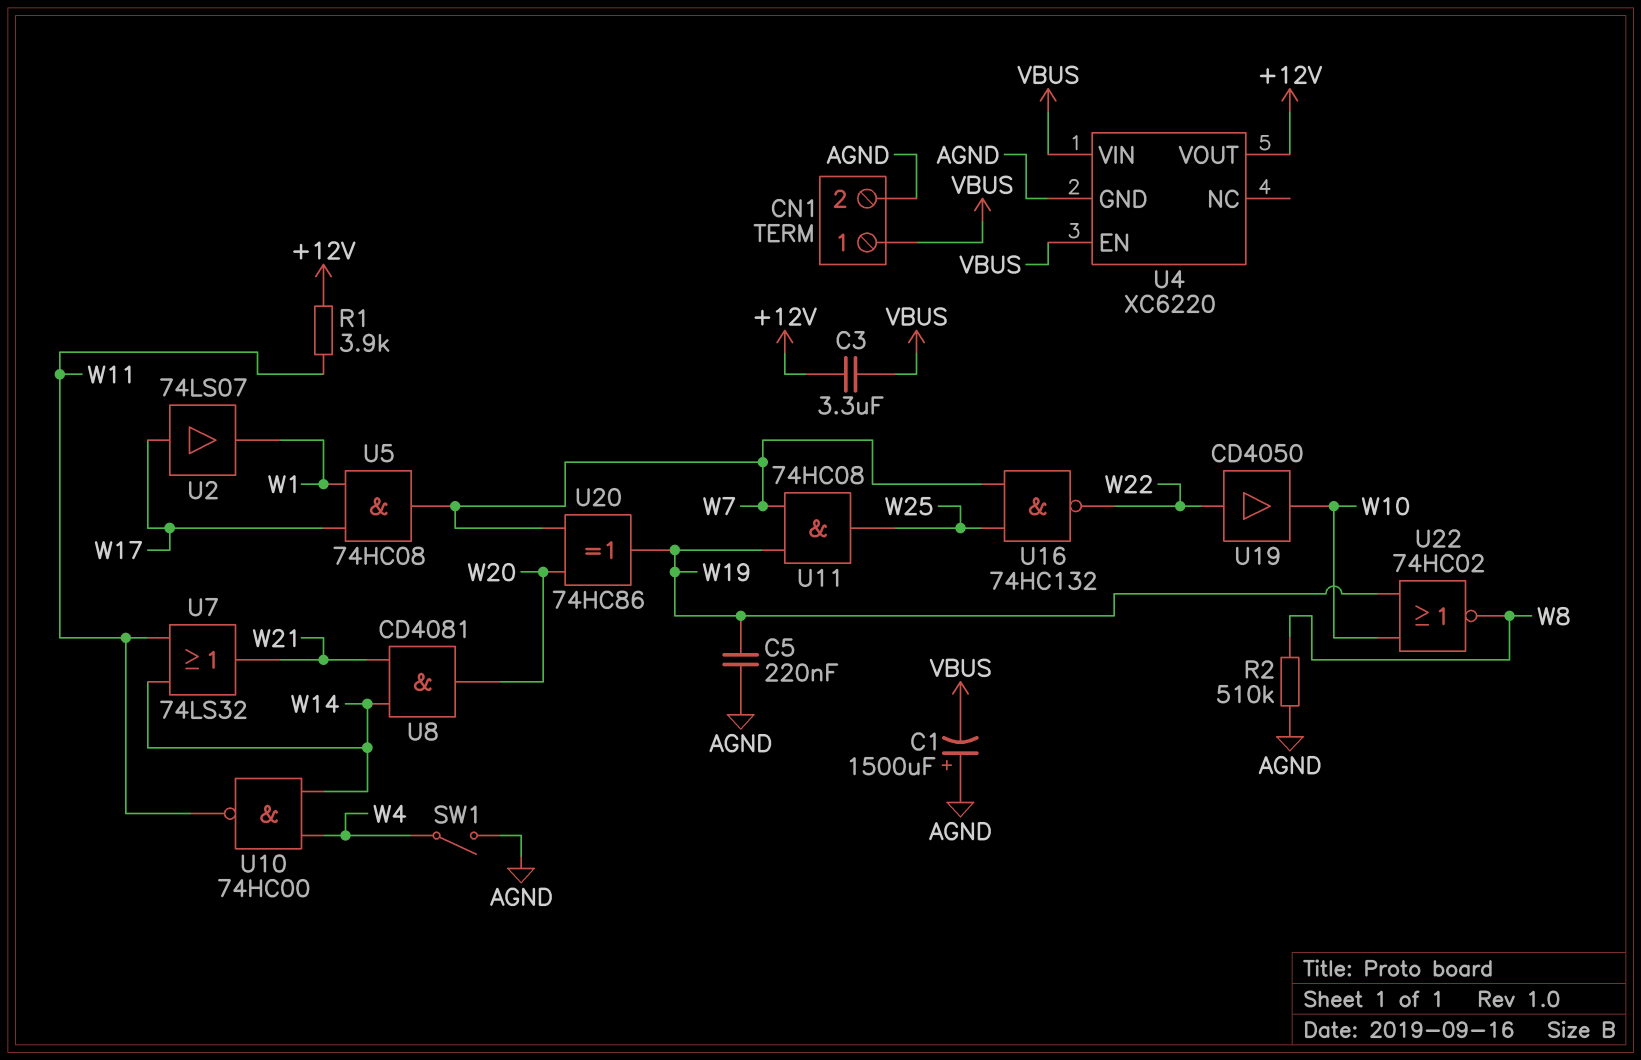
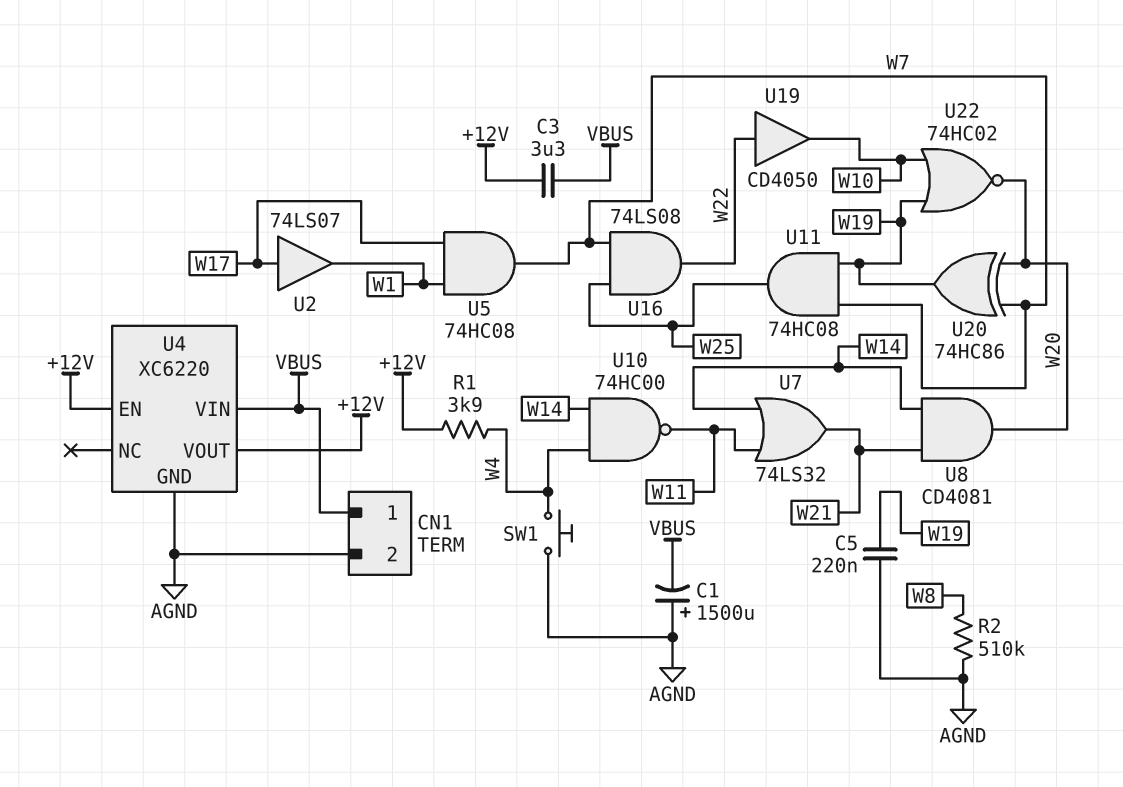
R1: 3.9k (+12V, W11) -> 3.9k (+12V, W4)
SW1: switch (AGND, W4) -> button (AGND, W4)
U4 pin EN: VBUS -> +12V
U16: NAND 74HC132 (in W7, in W25, out W22) -> AND 74LS08 (in W7, in W25, out W22)
U22: NOR 74HC02 (in W10, in W19, out W8) -> NOR 74HC02 (in W10, in W19, out W20)

